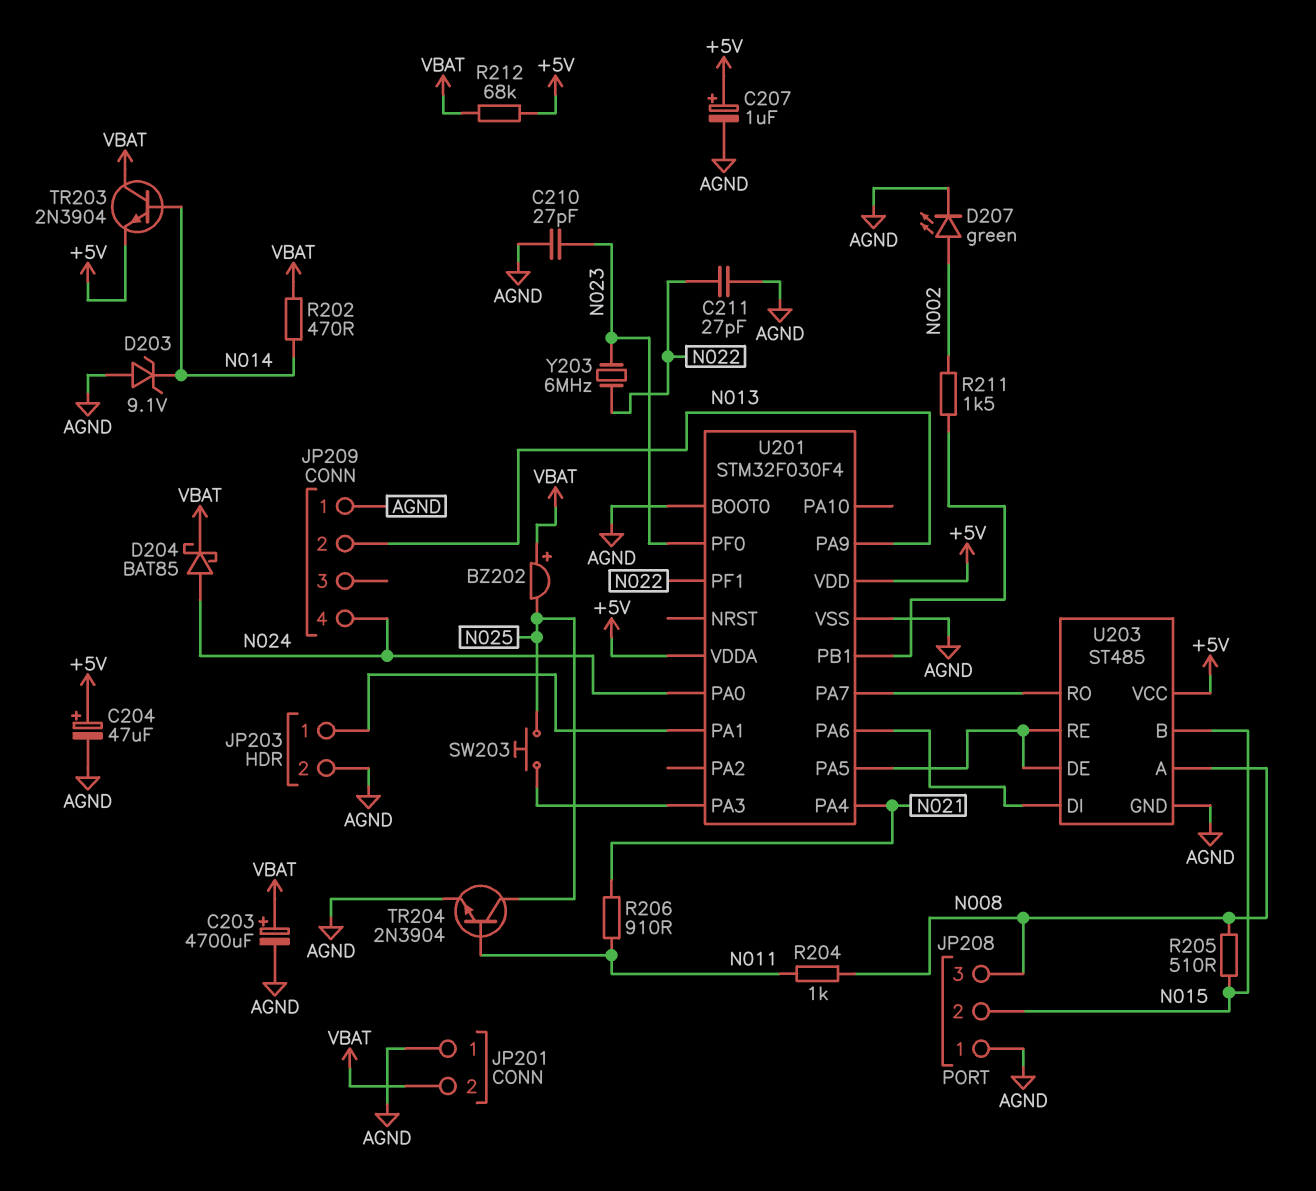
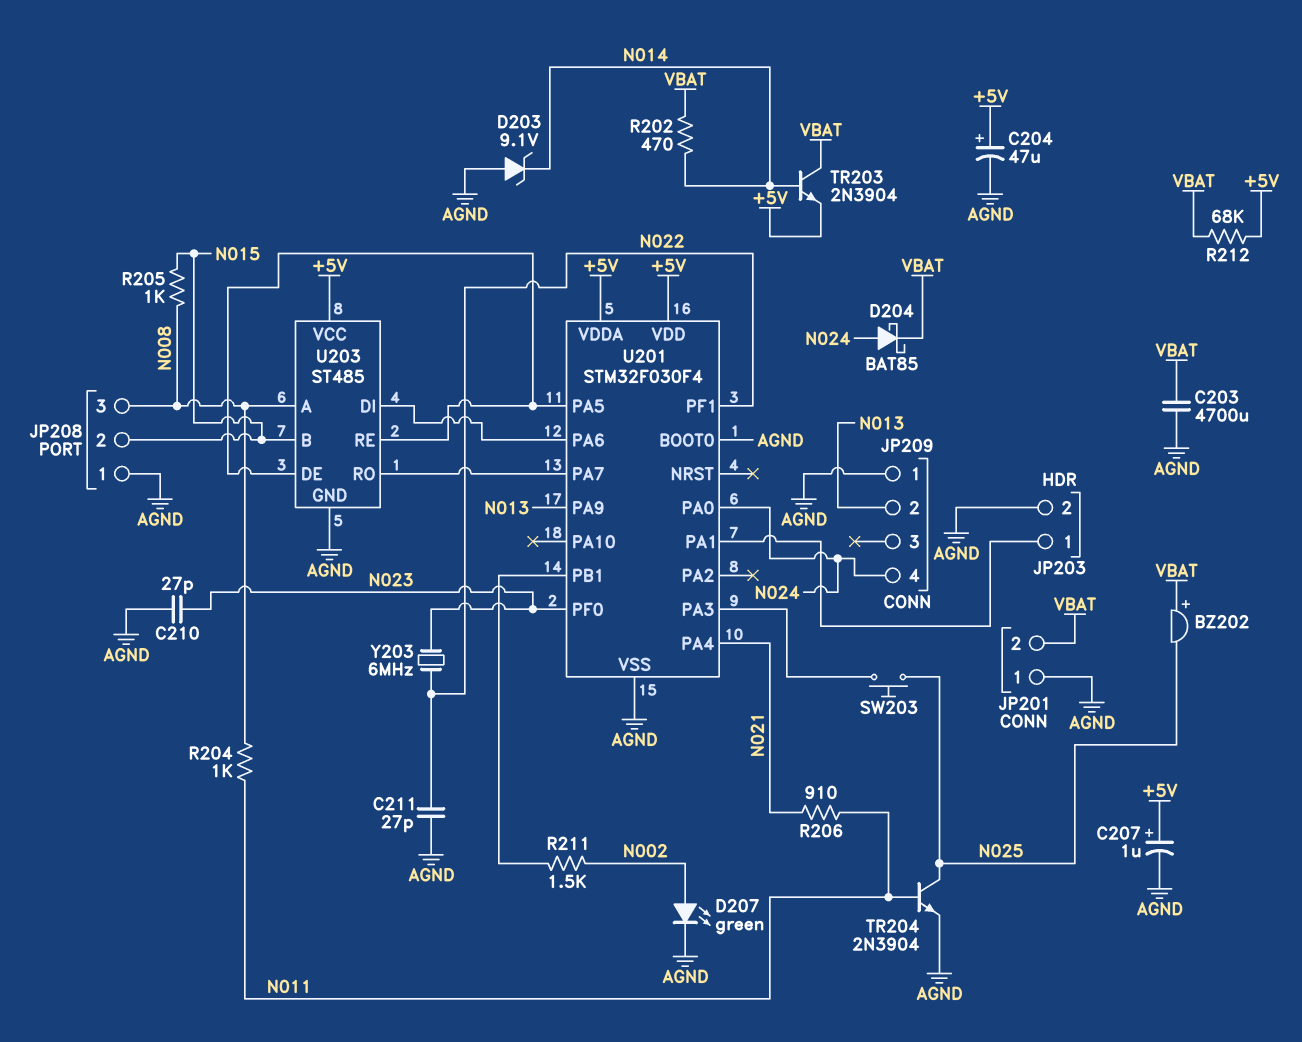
C203: 4700uF (plus VBAT, minus AGND) -> 4700uF (AGND, VBAT)
R205: 510 (N008, N015) -> 1k (N008, N015)

